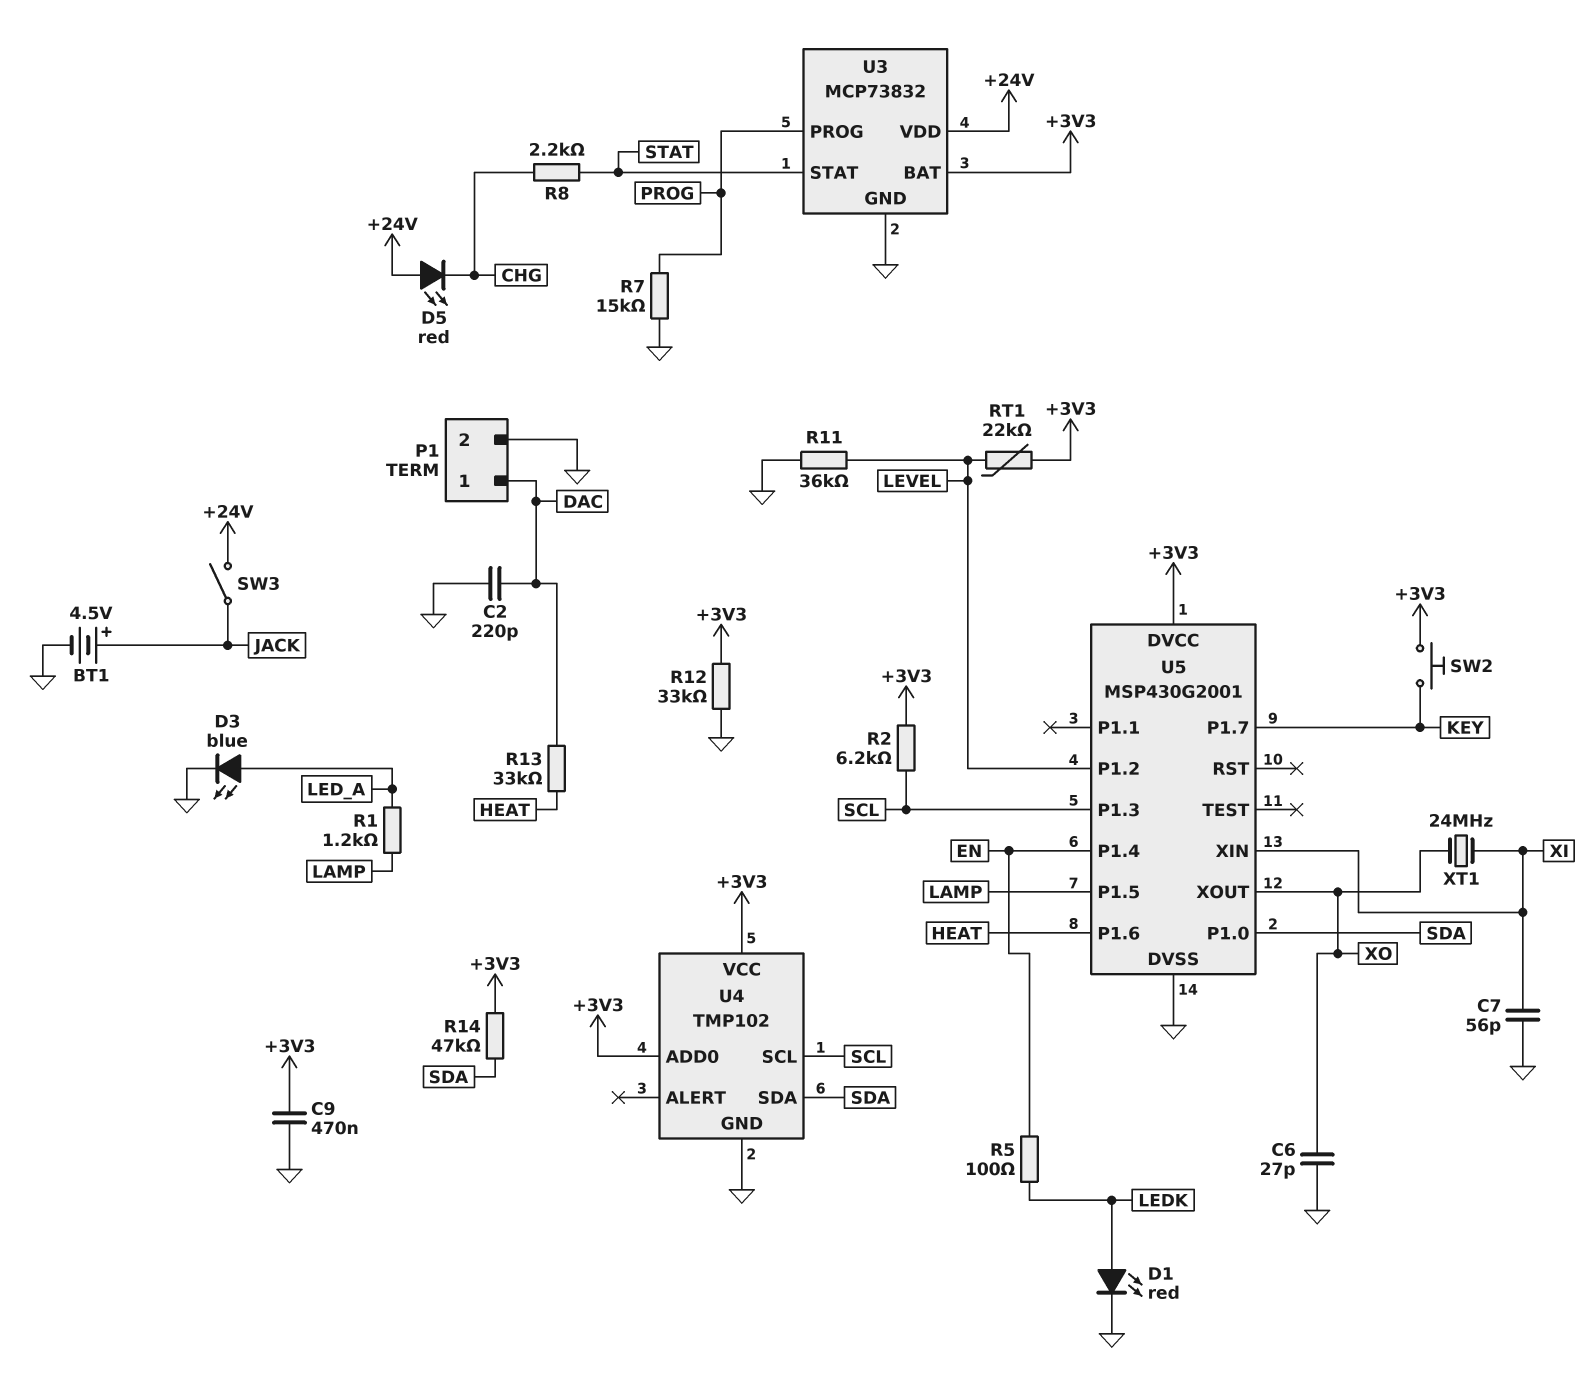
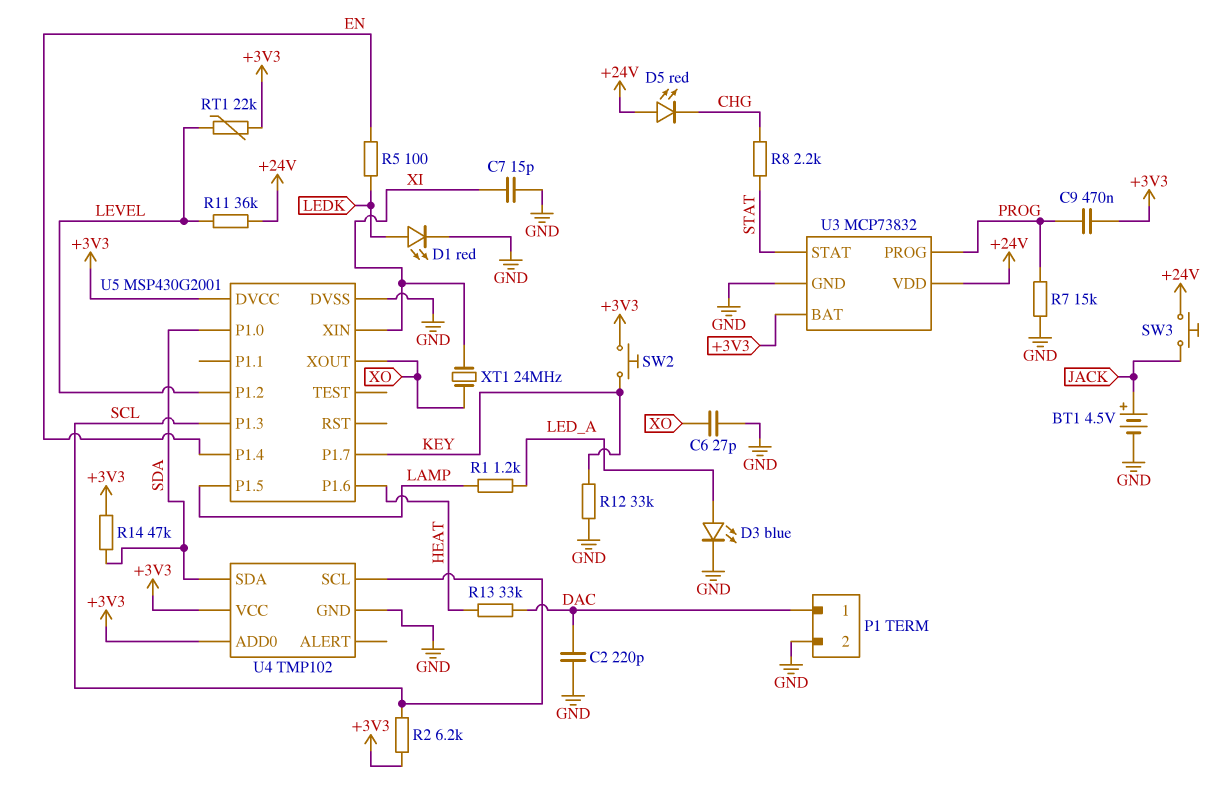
C7: 56pF (GND, XI) -> 15pF (GND, XI)
C9: 470nF (+3V3, GND) -> 470nF (+3V3, PROG)
R11: 36k (GND, LEVEL) -> 36k (+24V, LEVEL)
R12: 33k (+3V3, GND) -> 33k (GND, KEY)
SW3: switch (+24V, JACK) -> button (+24V, JACK)

